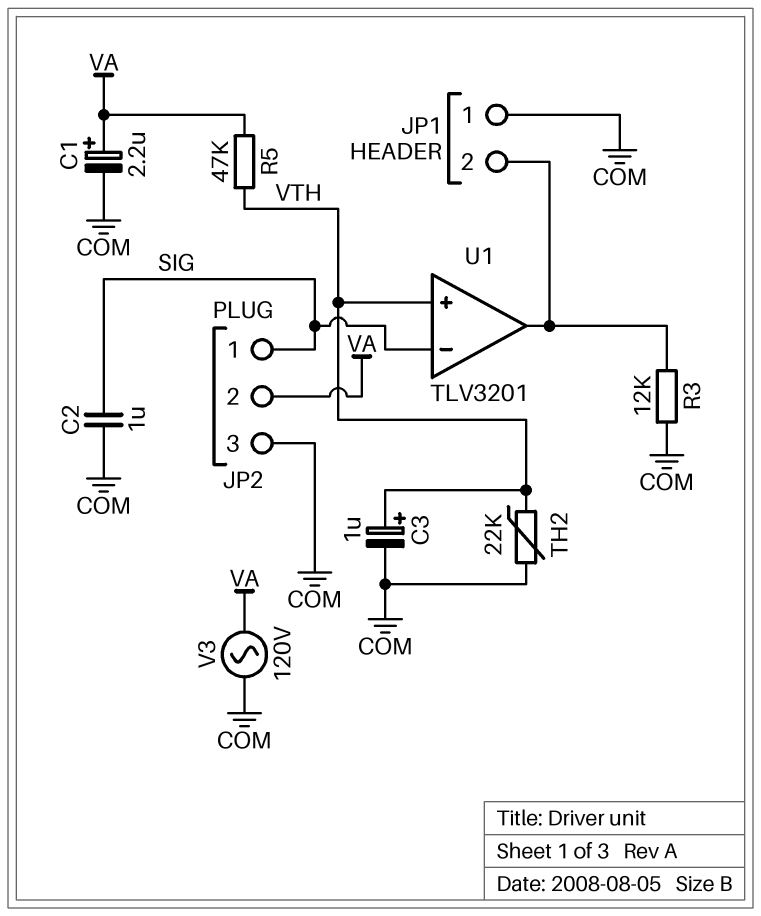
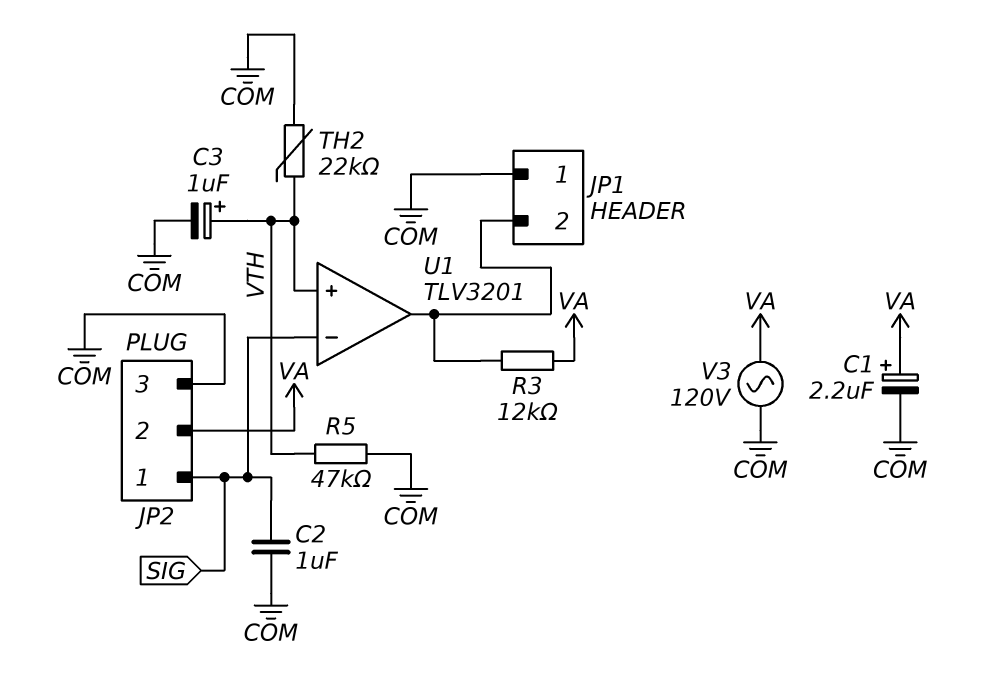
R3: 12k (COM, JP1/2) -> 12k (JP1/2, VA)
R5: 47k (VA, VTH) -> 47k (COM, VTH)

